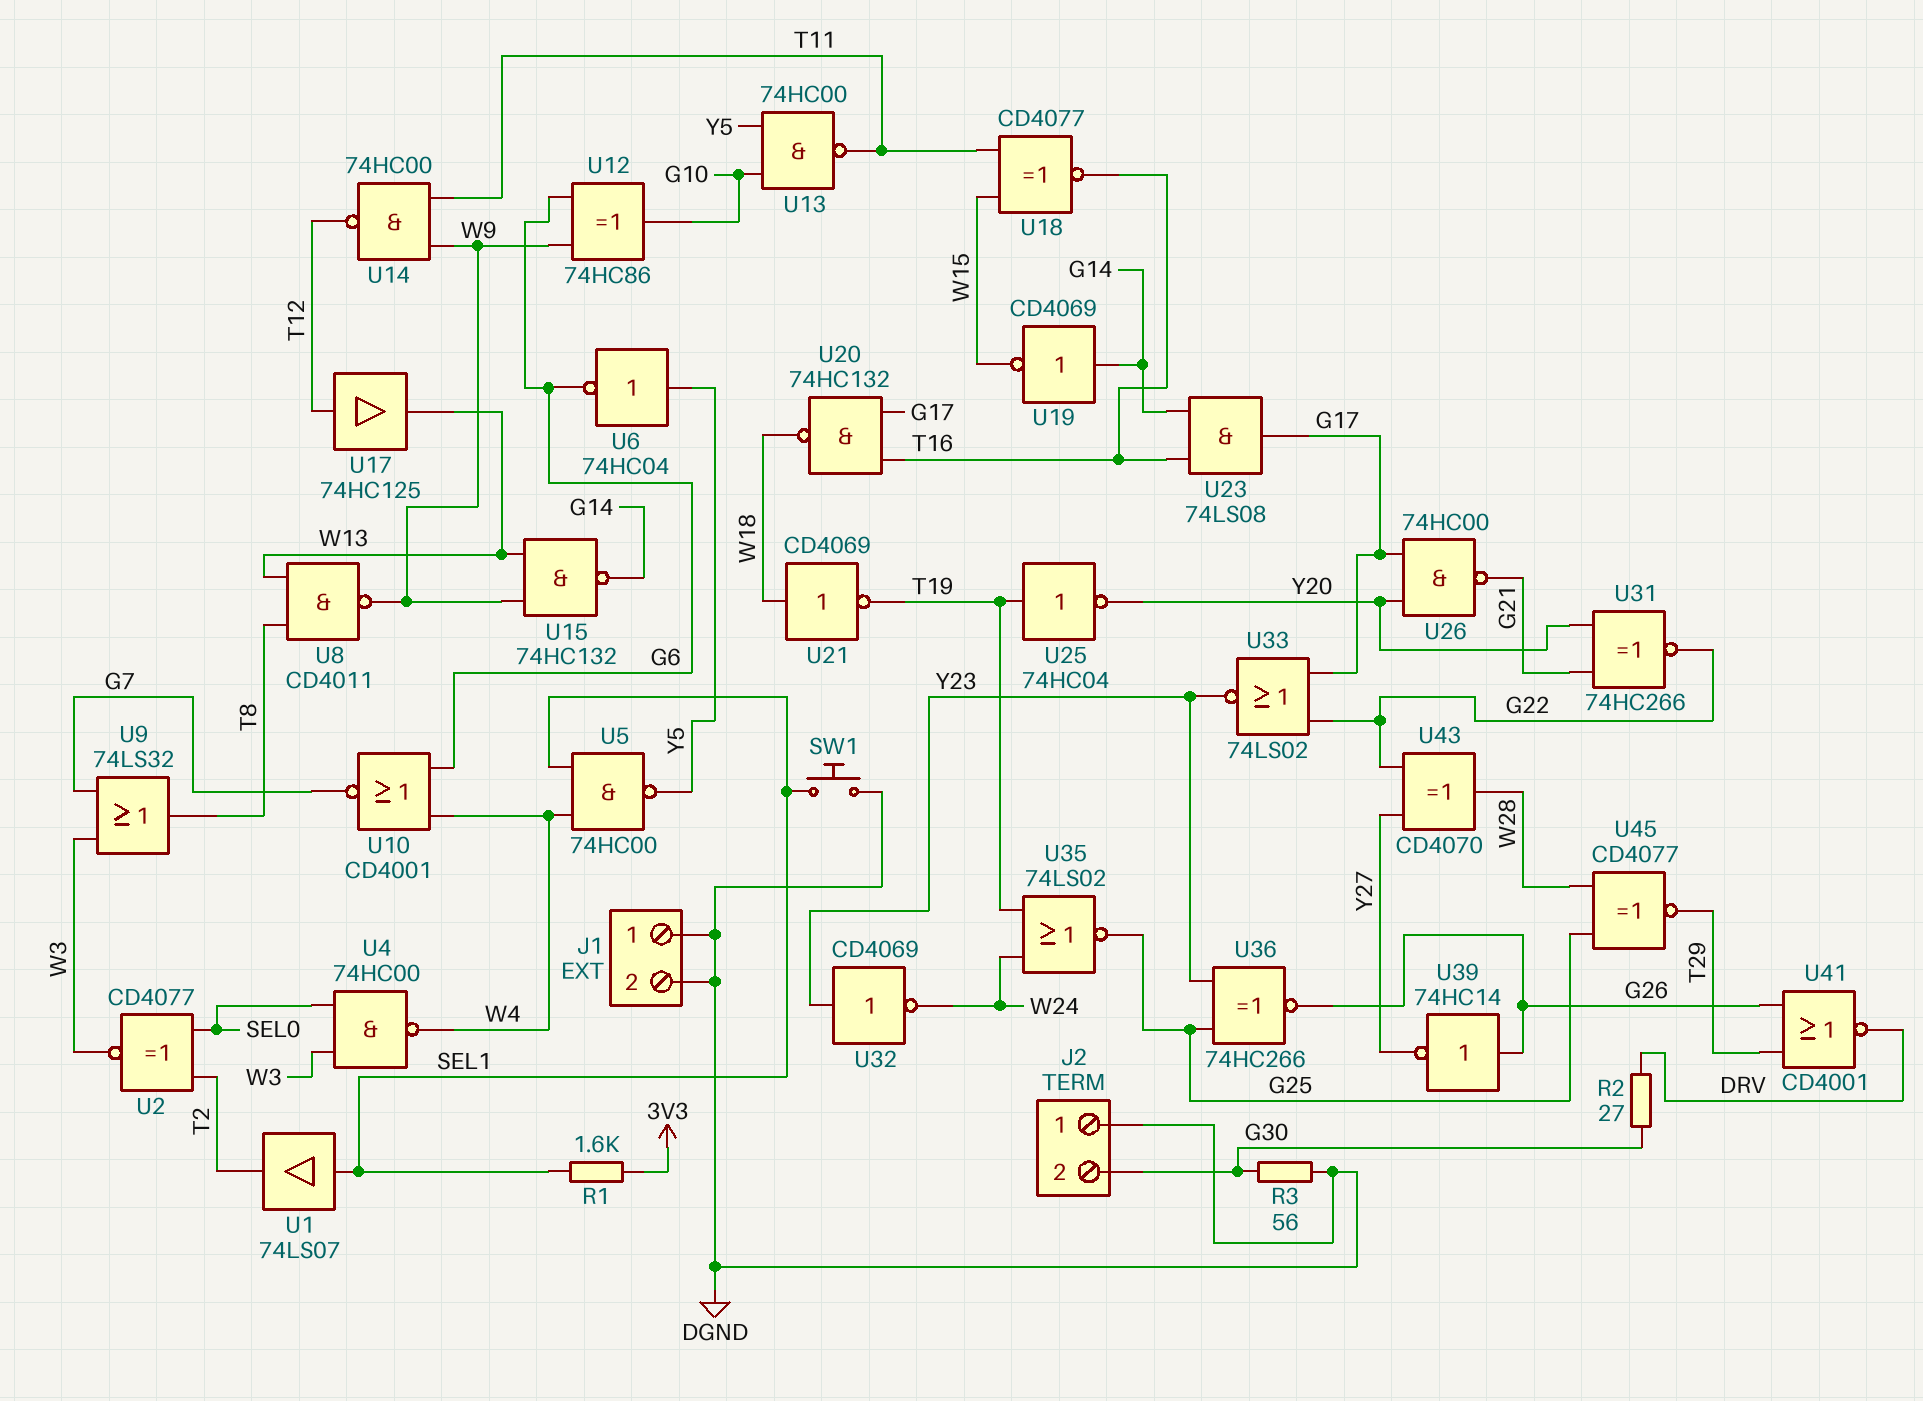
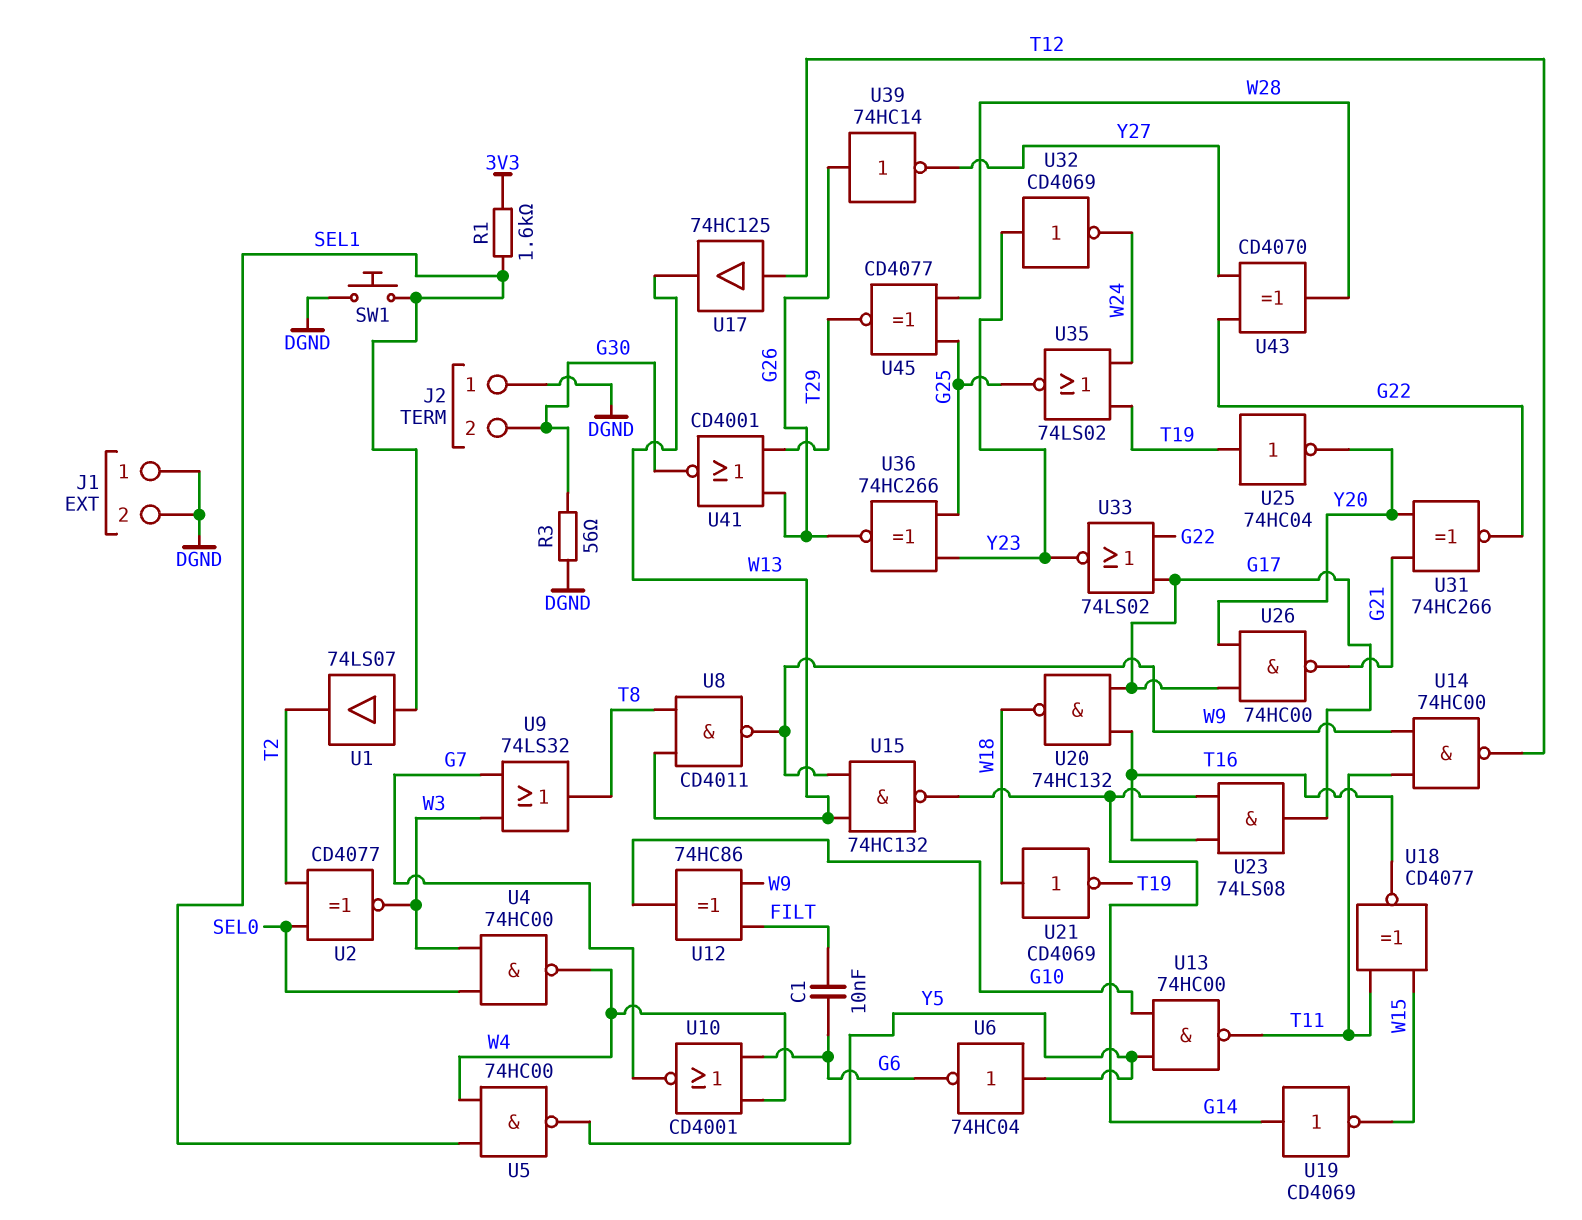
C1: none -> 10nF (FILT, G6)
R2: 27 (DRV, G30) -> none
U12: XOR 74HC86 (in G6, in W9, out G10) -> XOR 74HC86 (in FILT, in W9, out G10)
U41: NOR CD4001 (in G26, in T29, out DRV) -> NOR CD4001 (in G26, in T29, out G30)

